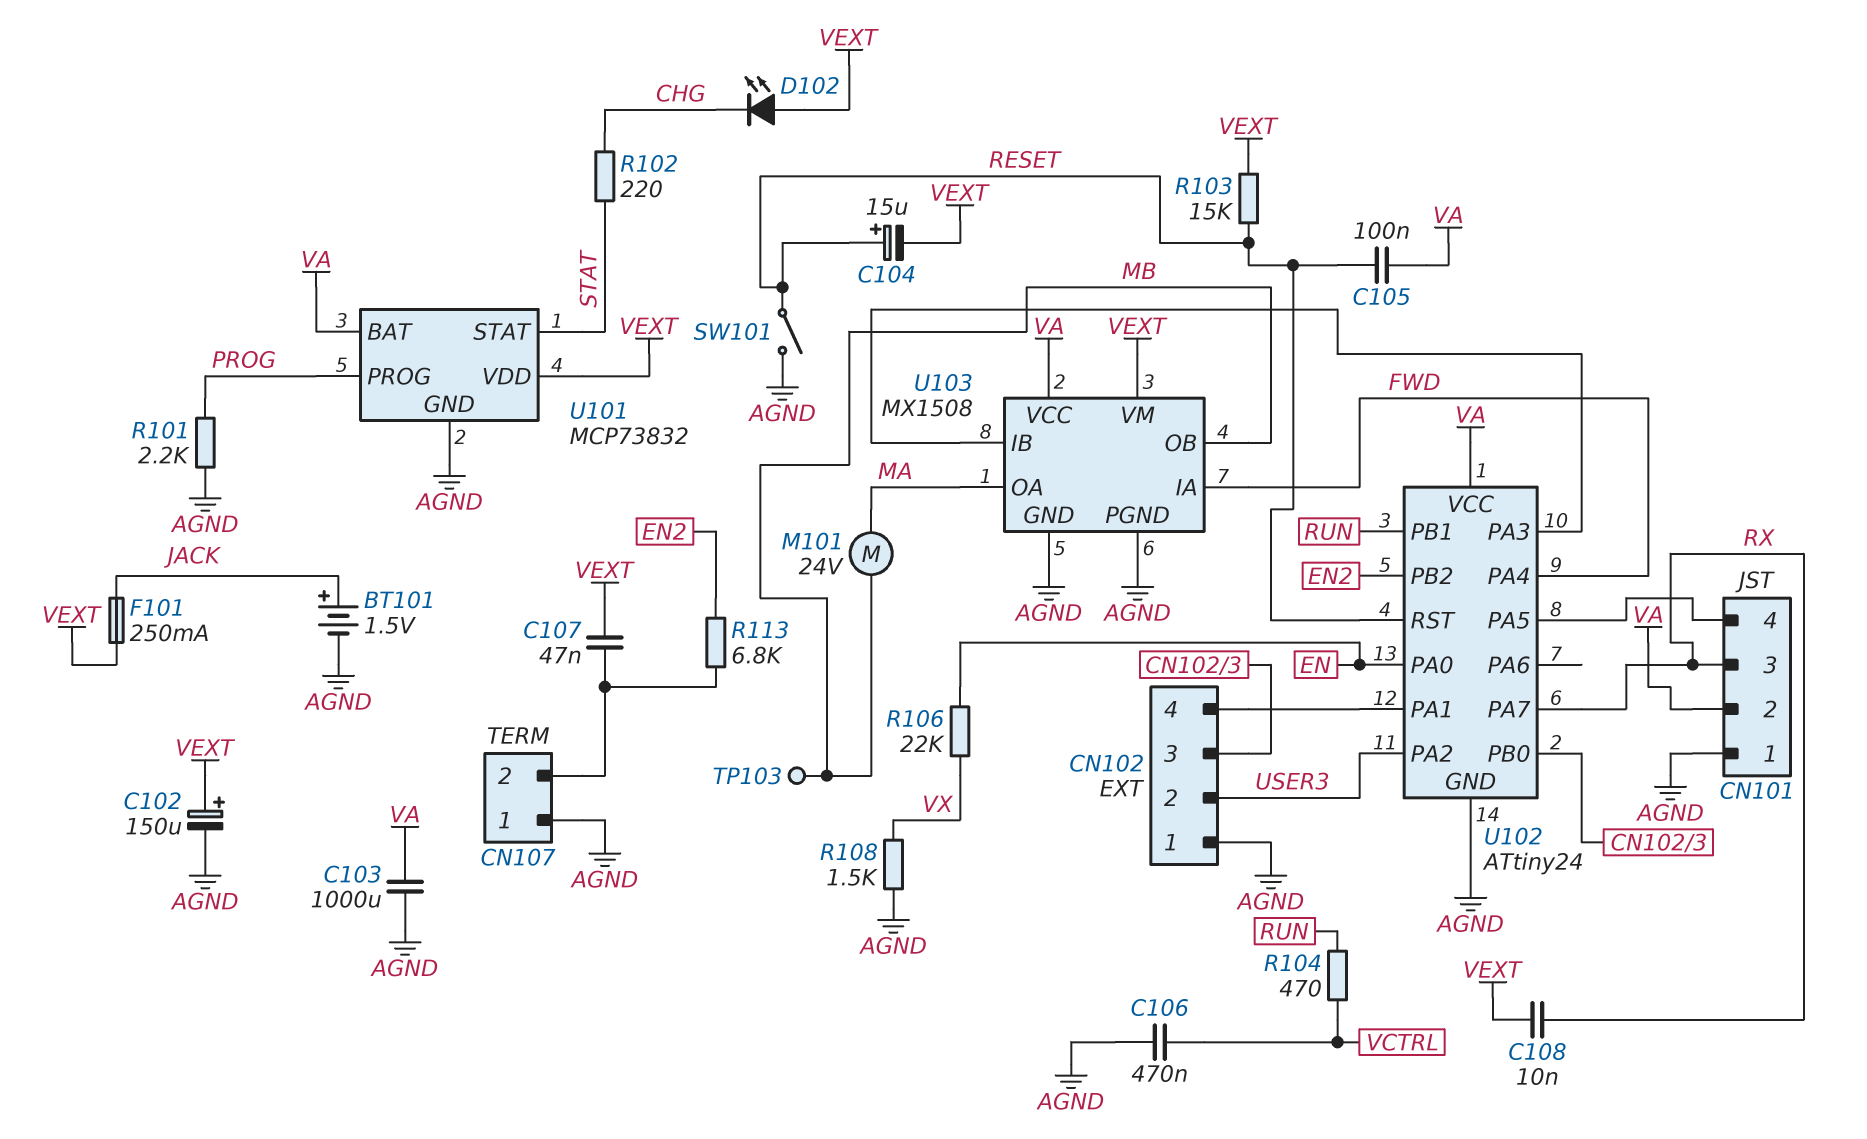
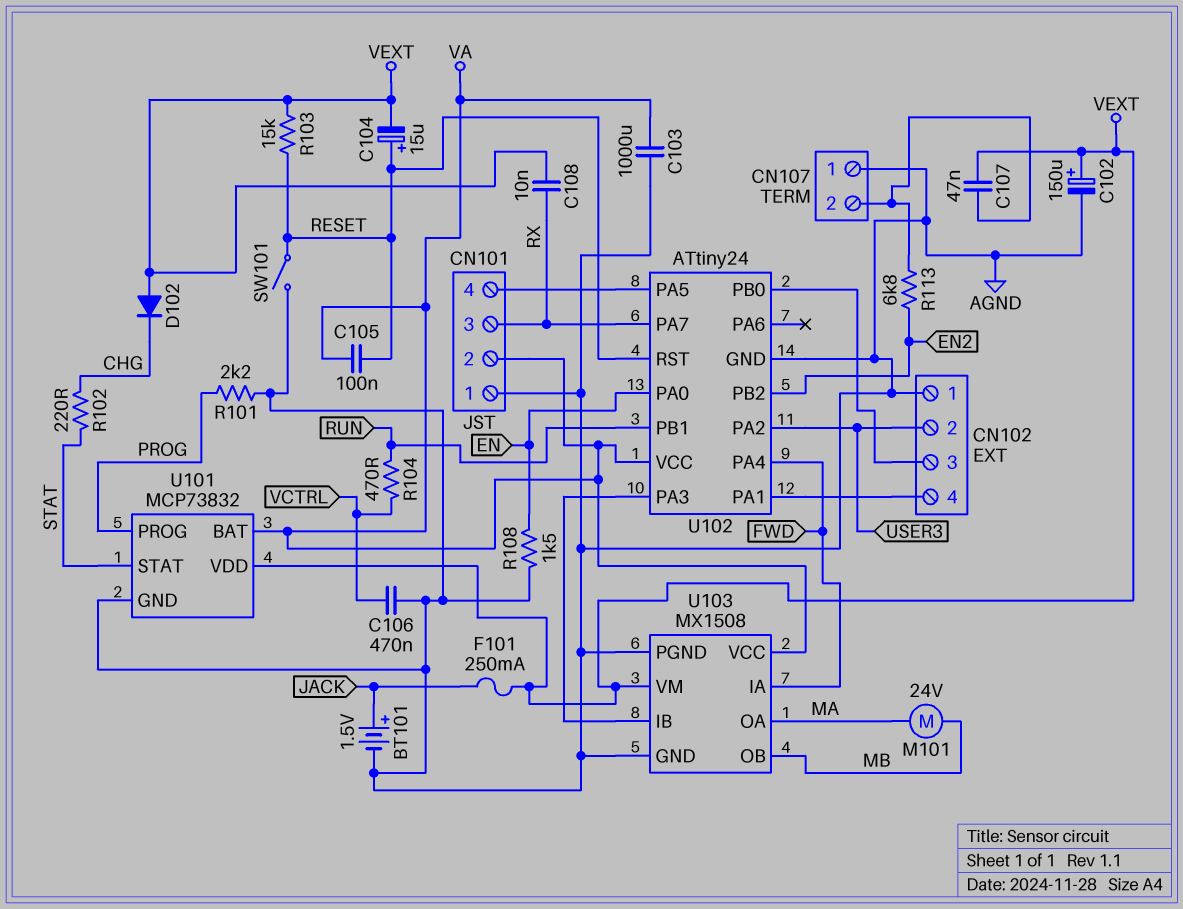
D102: LED (A VEXT, K CHG) -> diode (A VEXT, K CHG)
R106: 22k (EN, VX) -> none
R108: 1.5k (AGND, VX) -> 1.5k (AGND, EN)
TP103: test point (MB) -> none

